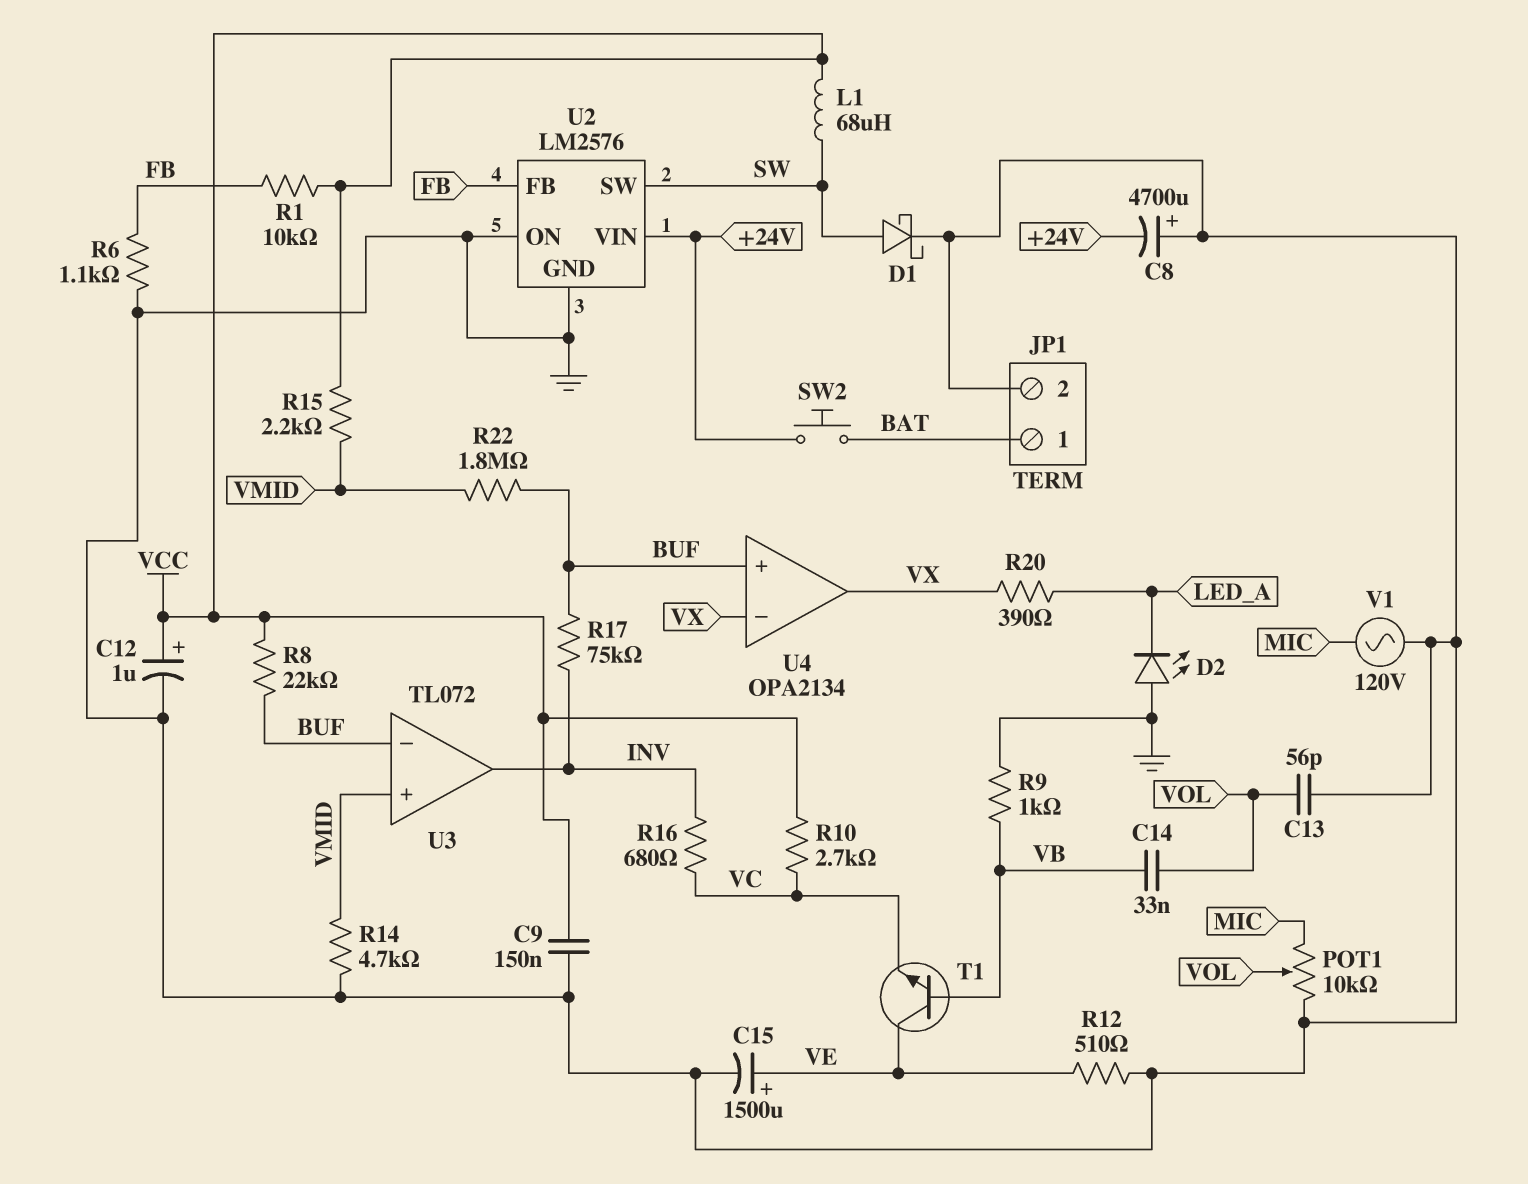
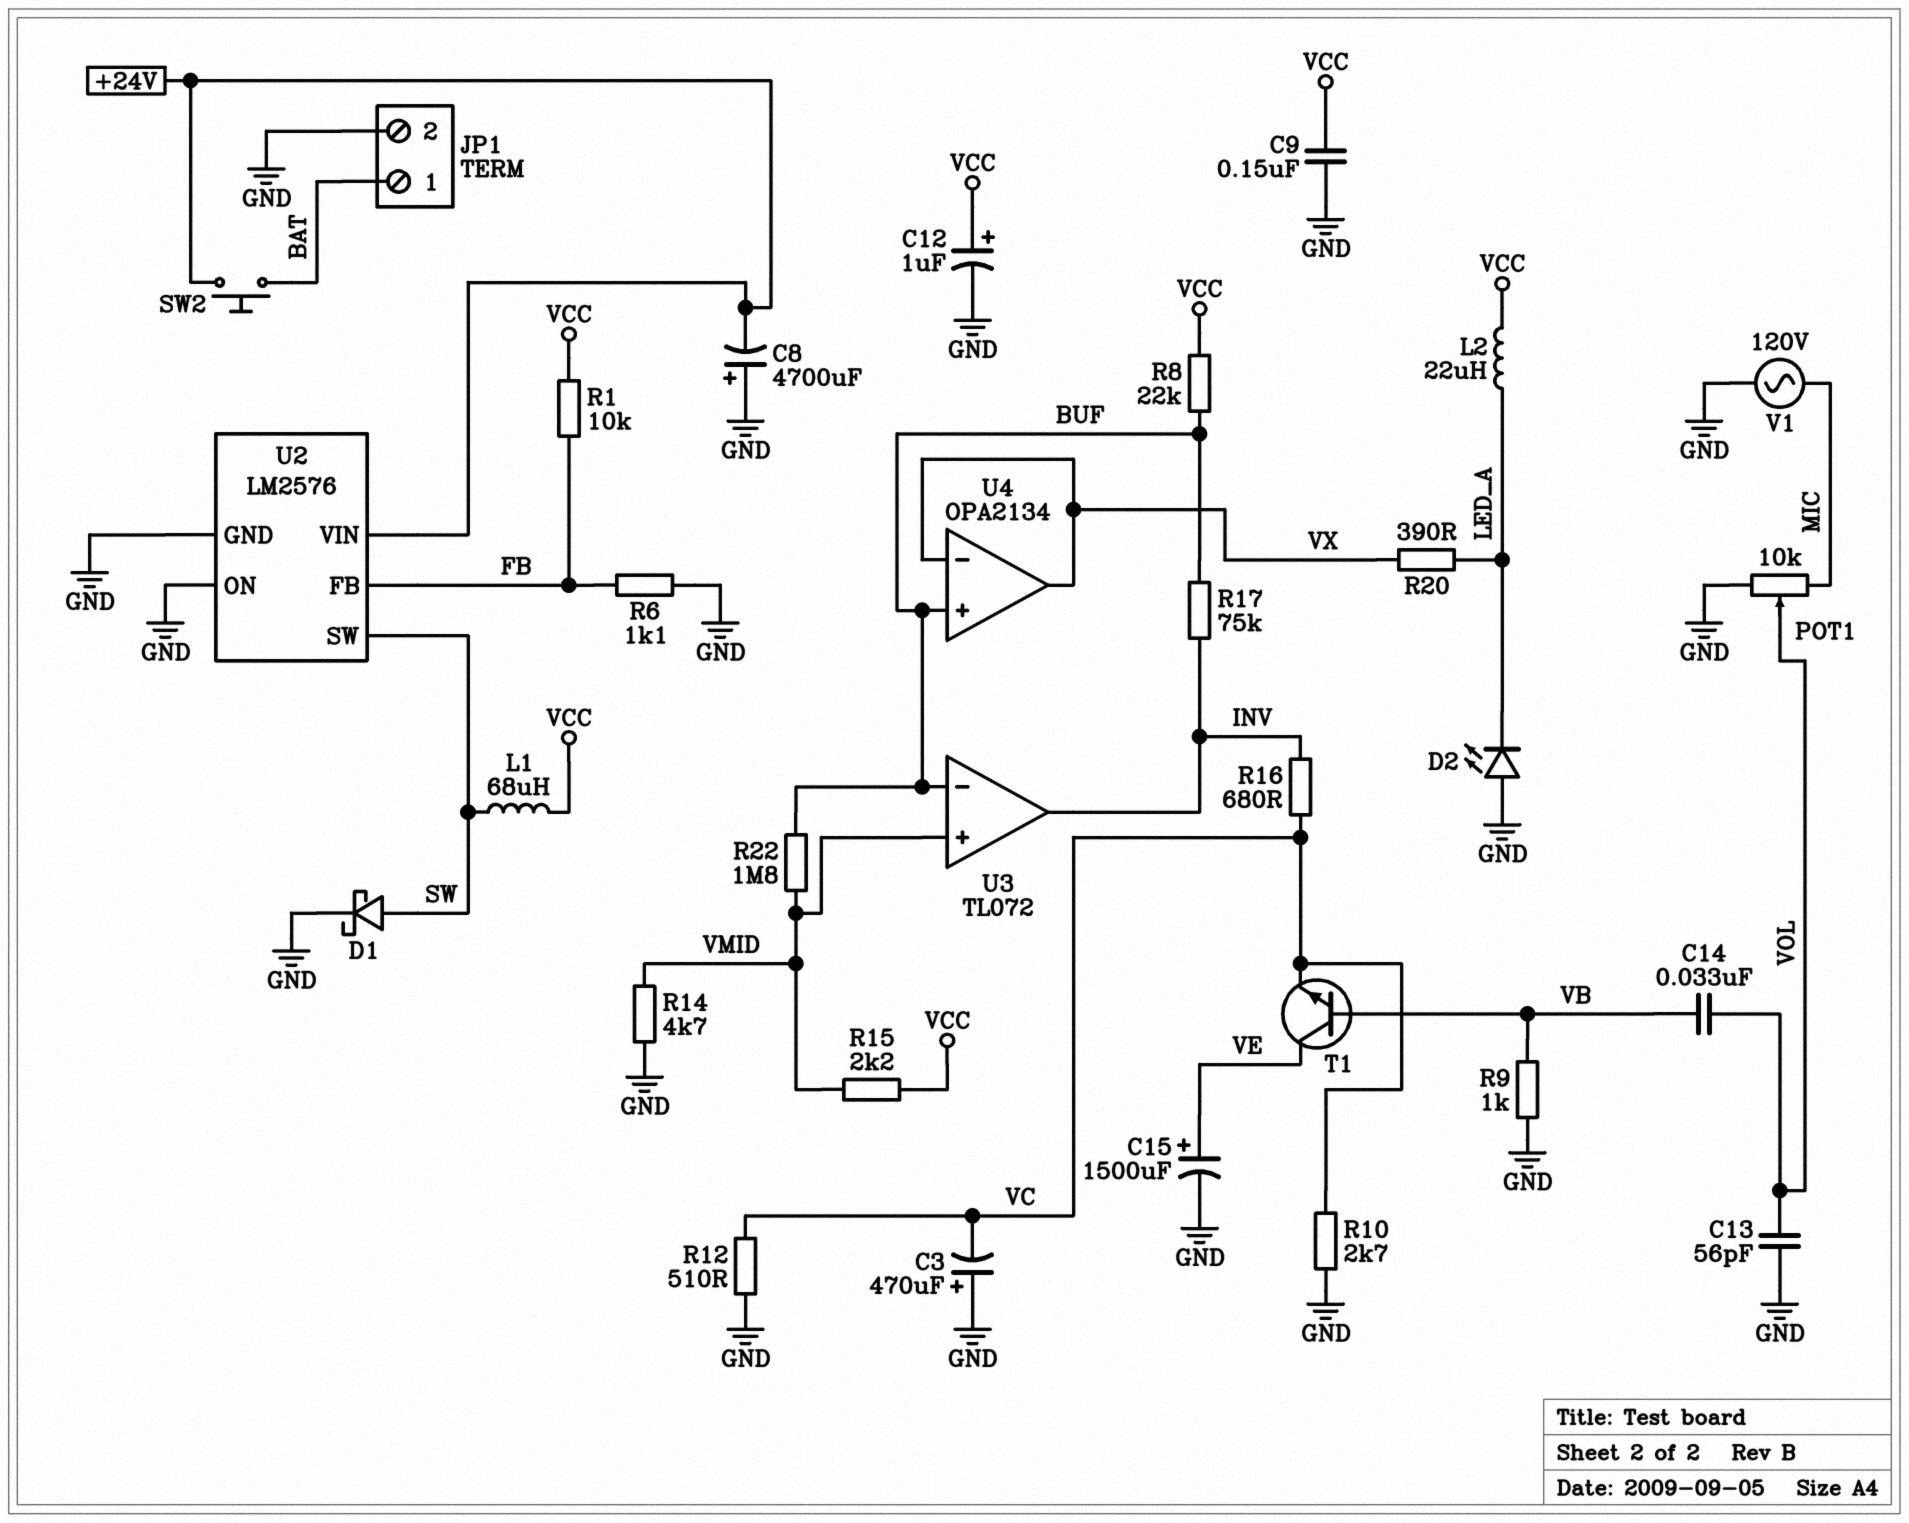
C3: none -> 470uF (plus GND, minus VC)
L2: none -> 22uH (LED_A, VCC)
R10: 2.7k (VC, VCC) -> 2.7k (GND, VC)
R12: 510 (GND, VE) -> 510 (GND, VC)

